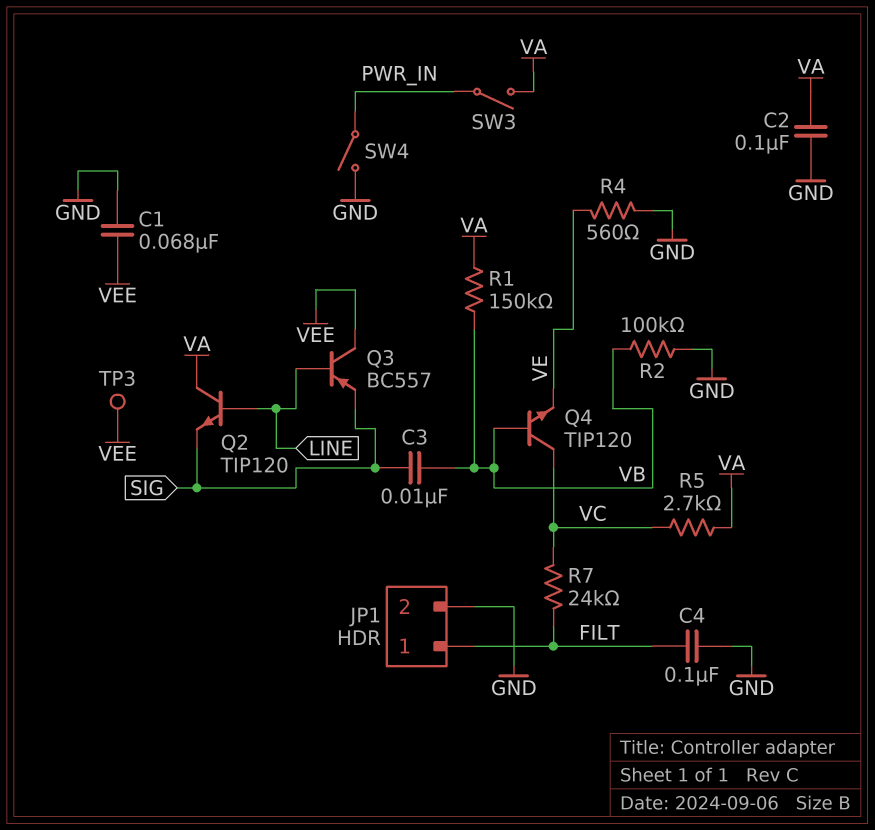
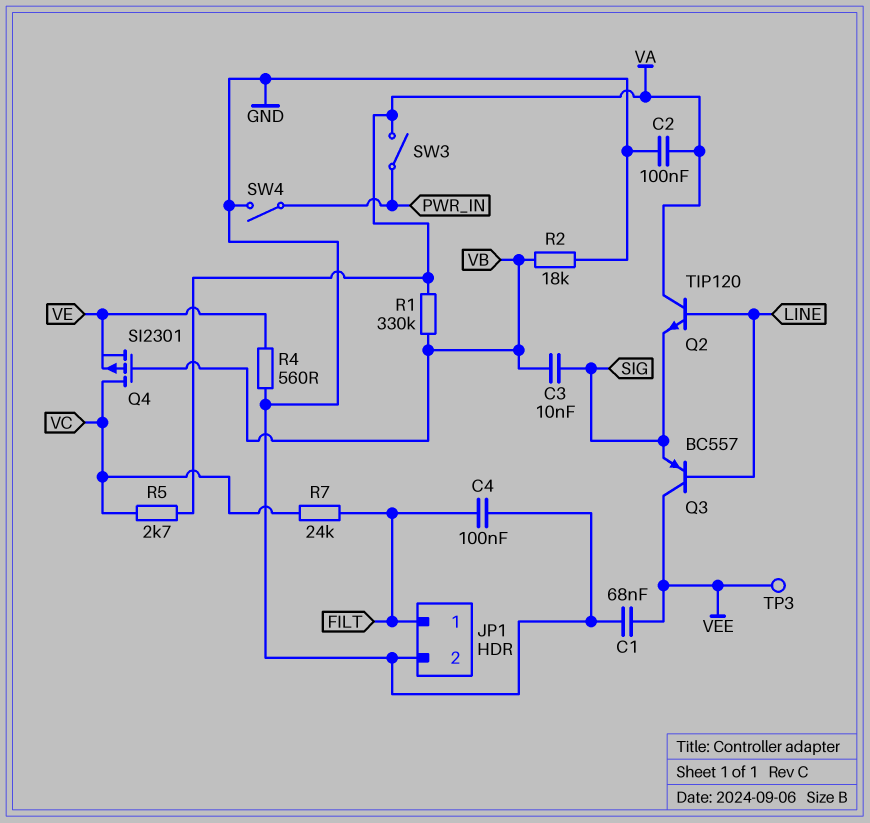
Q4: NPN TIP120 (B VB, C VC, E VE) -> PMOS SI2301 (G VB, D VC, S VE)
R1: 150k (VA, VB) -> 330k (VA, VB)
R2: 100k (GND, VB) -> 18k (GND, VB)

